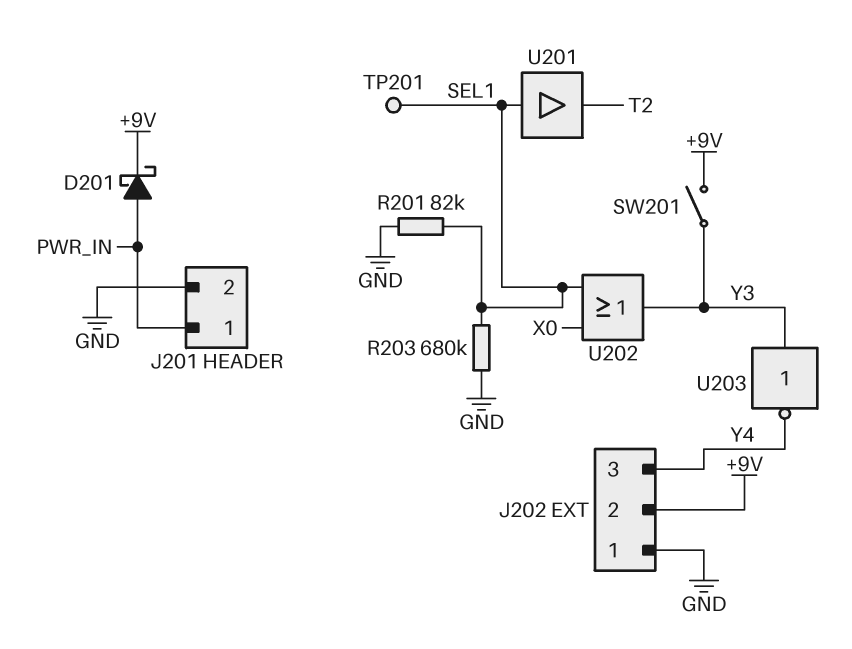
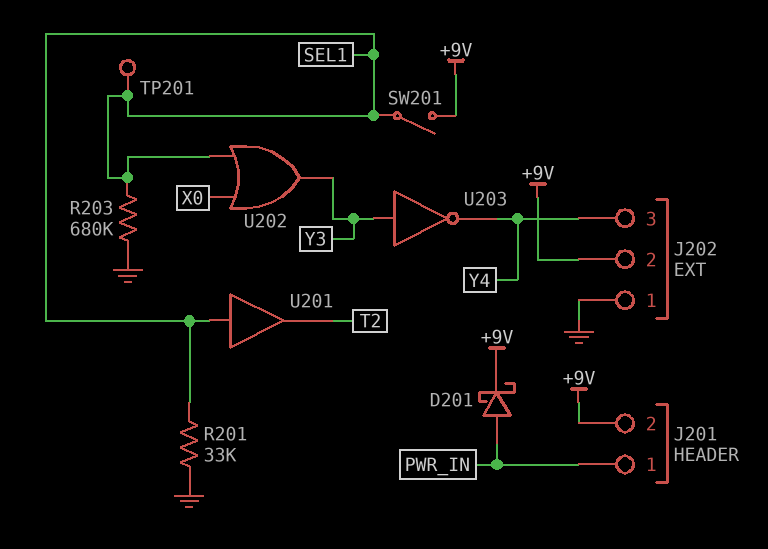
J201 pin 2: GND -> +9V
R201: 82k (GND, SEL1) -> 33k (GND, SEL1)
SW201: switch (+9V, Y3) -> switch (+9V, SEL1)

